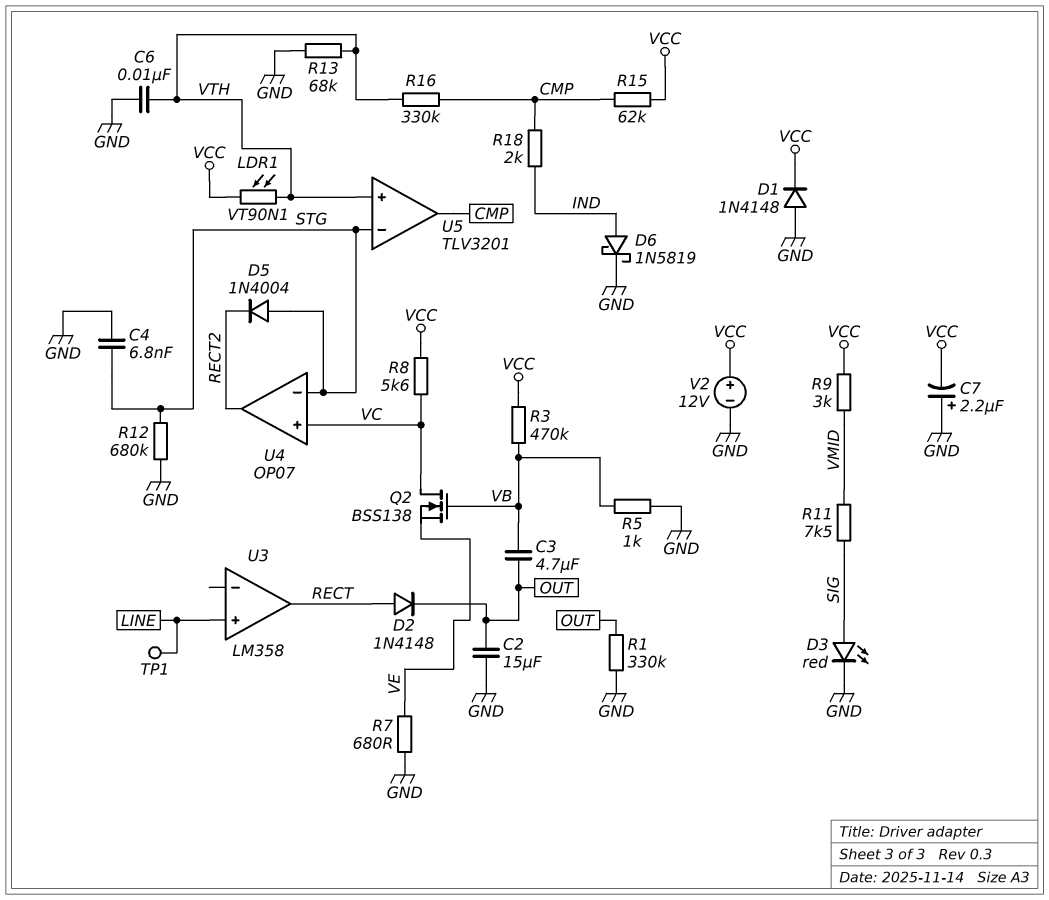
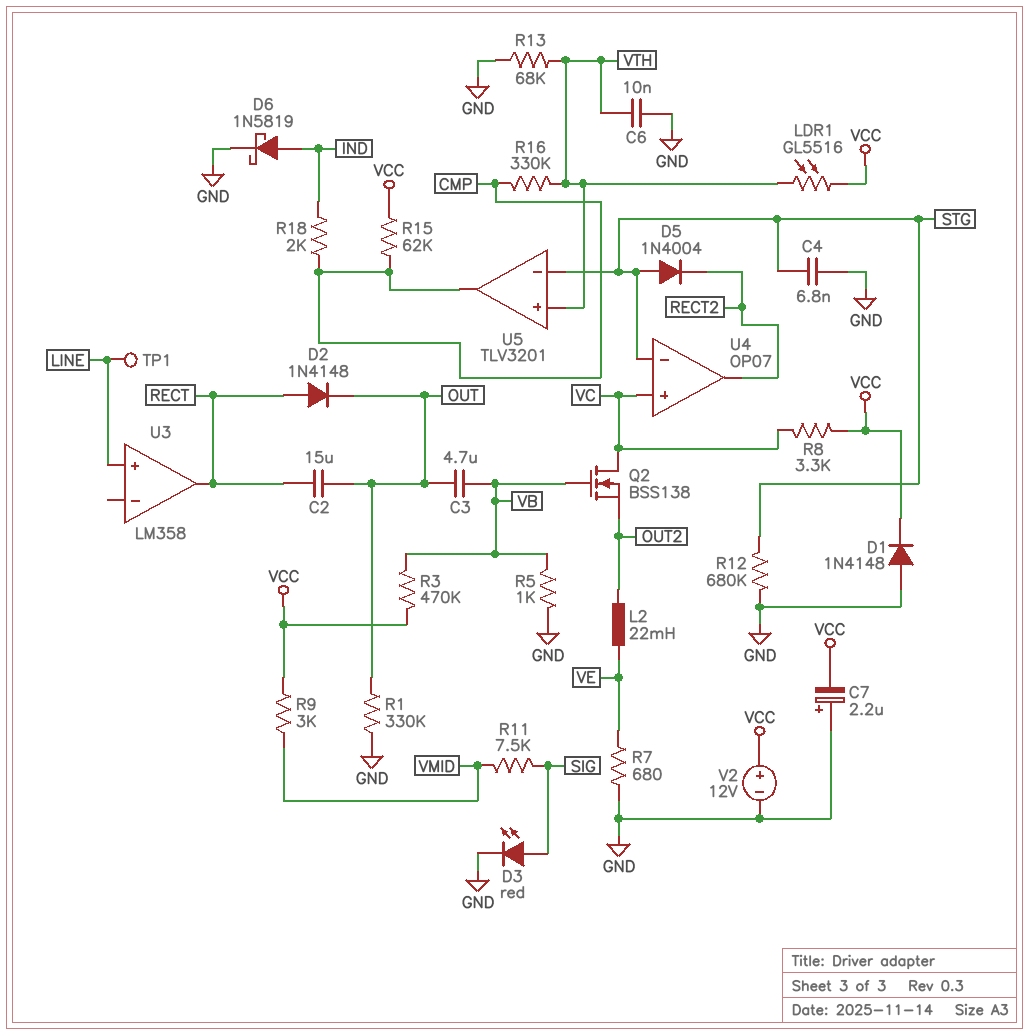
C2: 15uF (GND, OUT) -> 15uF (OUT, RECT)
L2: none -> 22mH (OUT2, VE)
LDR1: VT90N1 (VCC, VTH) -> GL5516 (VCC, VTH)
Q2: NMOS BSS138 (G VB, D VC, S VE) -> NMOS BSS138 (G VB, D VC, S OUT2)
R8: 5.6k (VC, VCC) -> 3.3k (VC, VCC)

